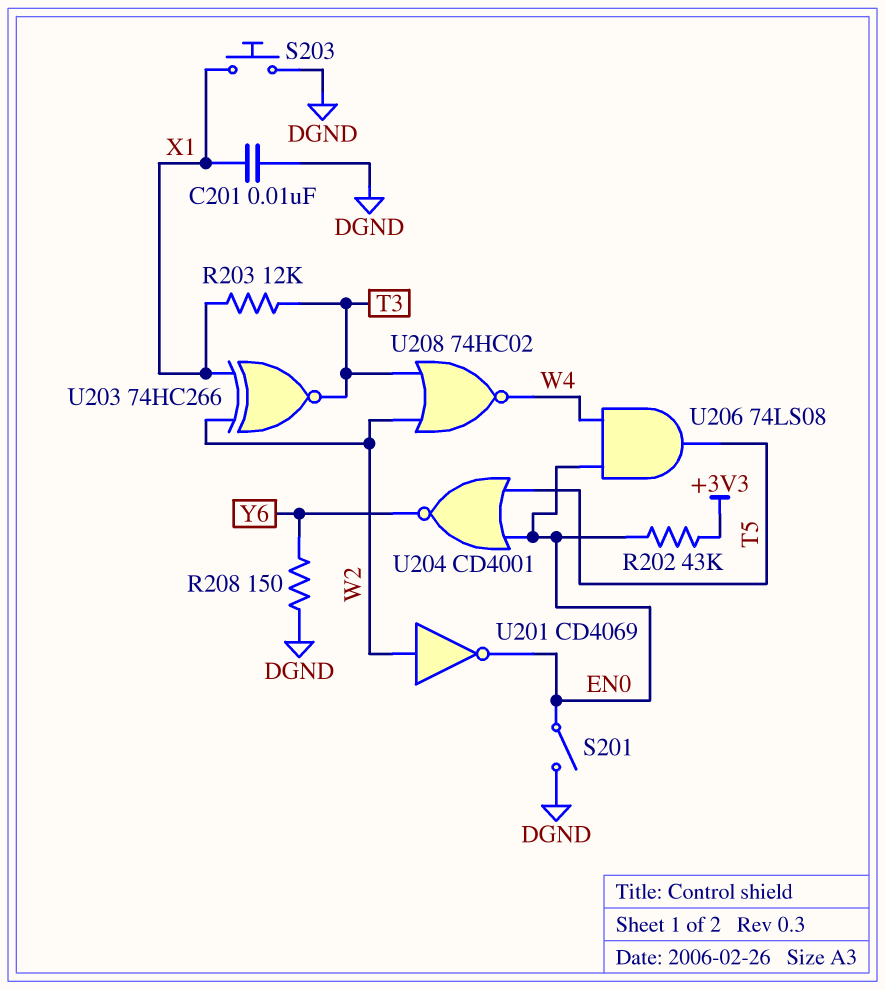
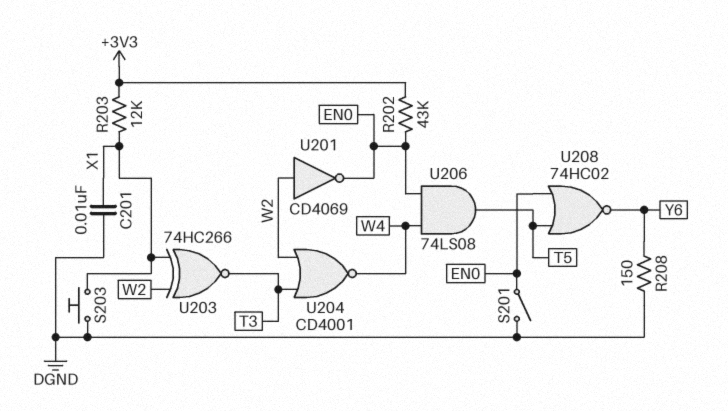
R203: 12k (T3, X1) -> 12k (+3V3, X1)
U204: NOR CD4001 (in EN0, in T5, out Y6) -> NOR CD4001 (in T3, in W2, out W4)
U208: NOR 74HC02 (in T3, in W2, out W4) -> NOR 74HC02 (in EN0, in T5, out Y6)

